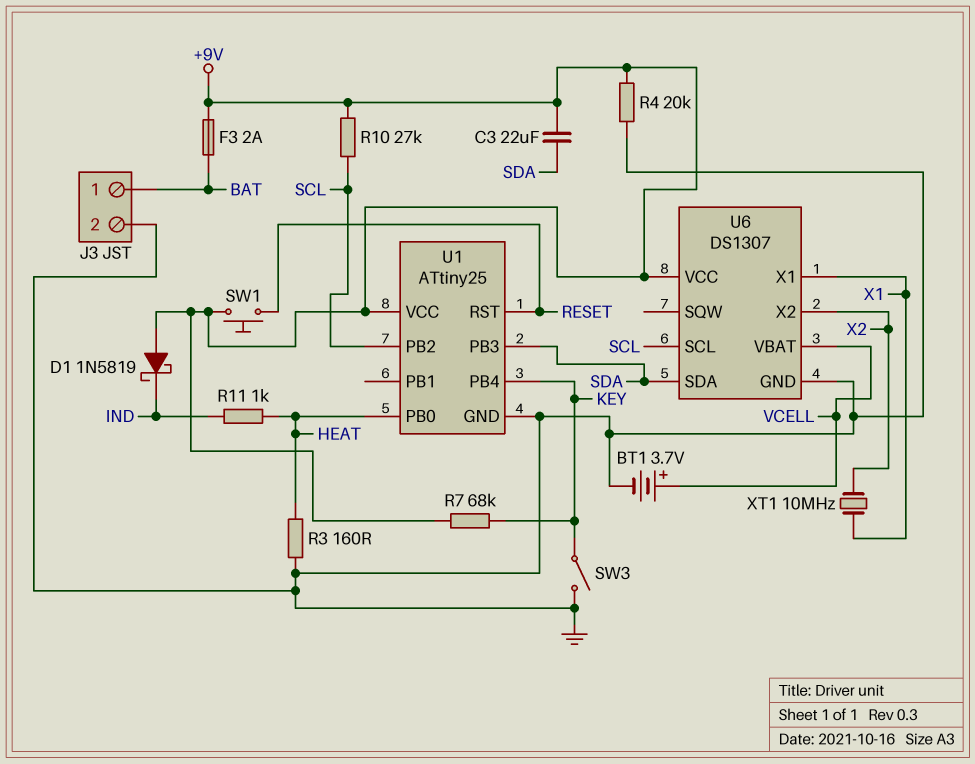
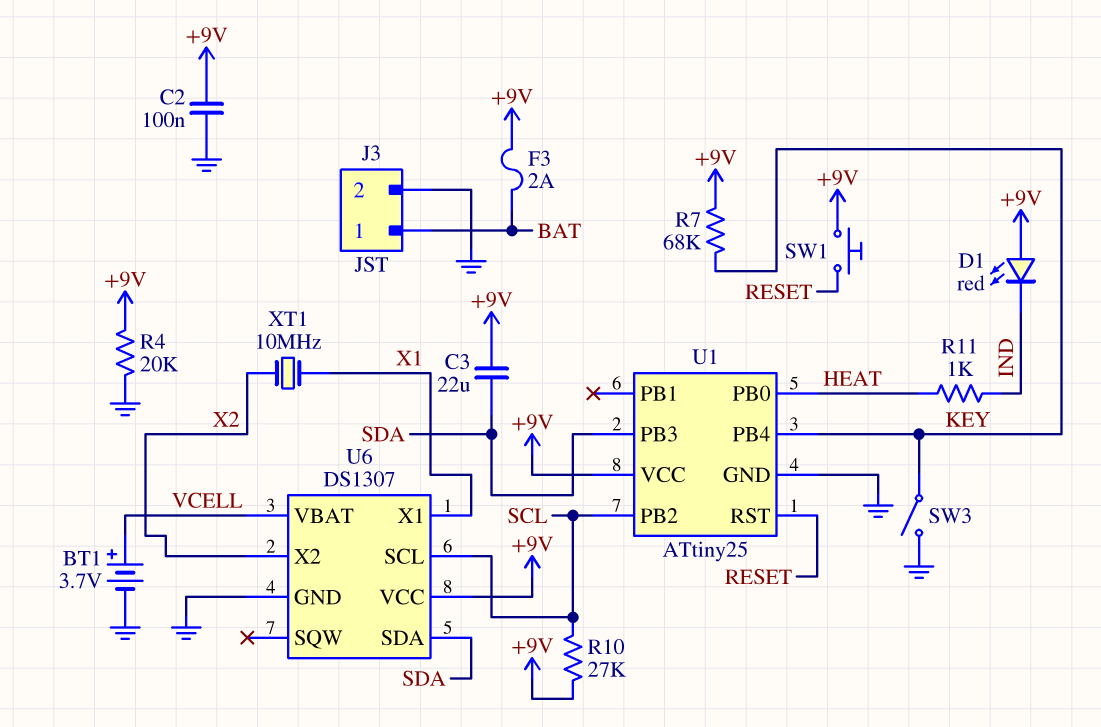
C2: none -> 100nF (+9V, GND)
D1: schottky 1N5819 (A +9V, K IND) -> LED red (A +9V, K IND)
R3: 160 (GND, HEAT) -> none

